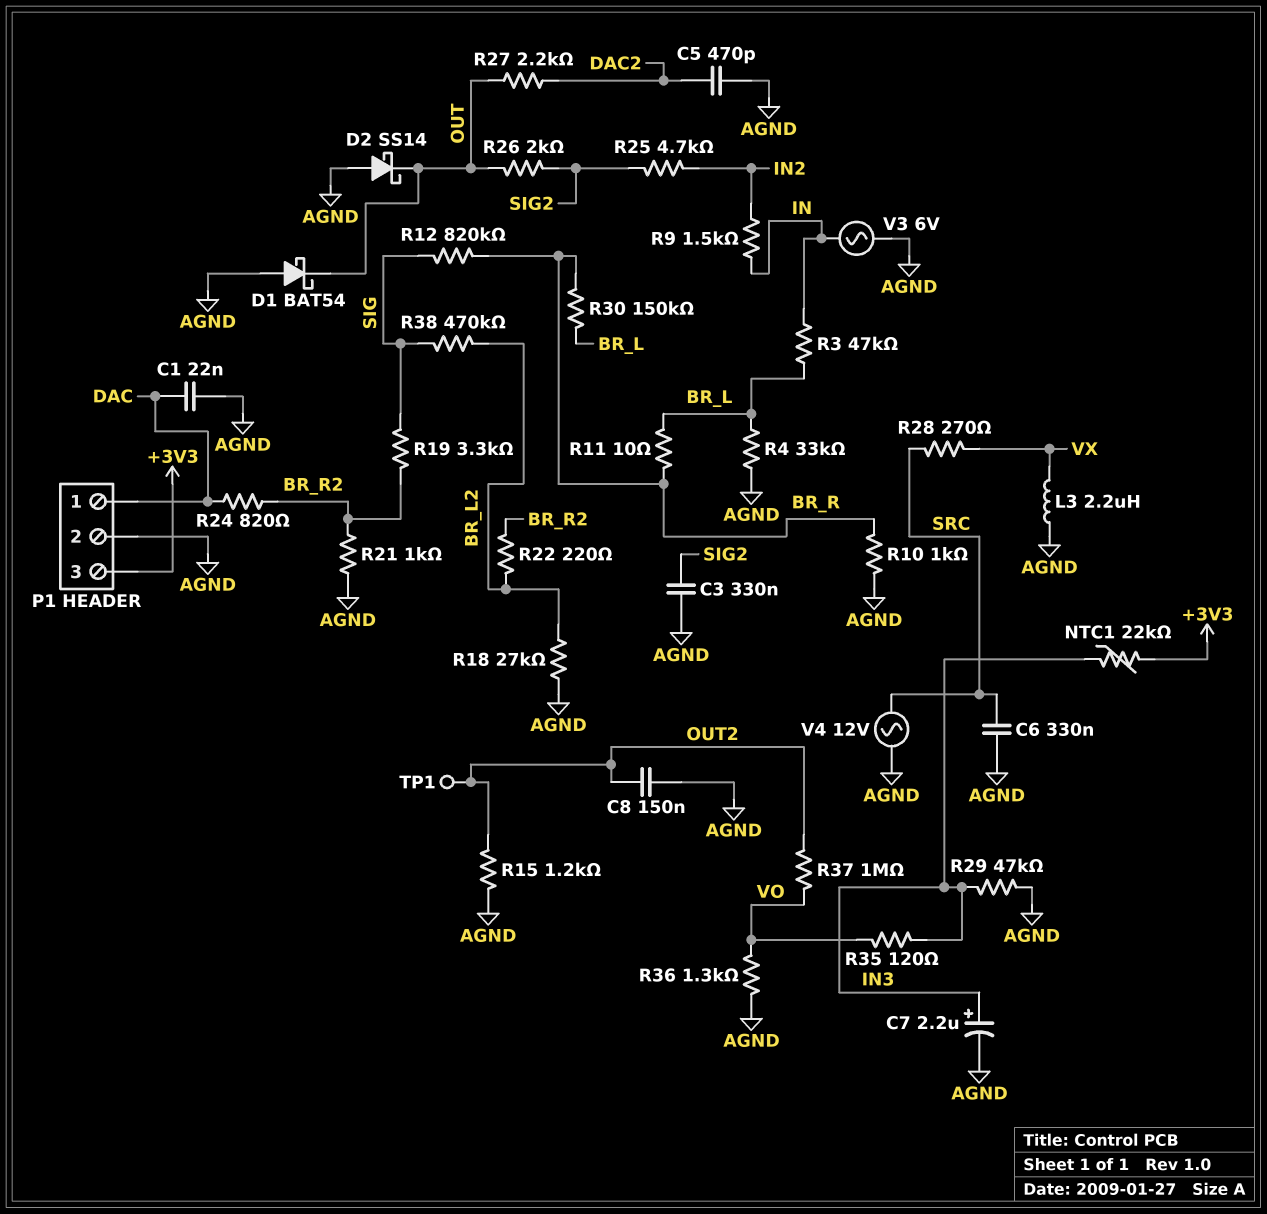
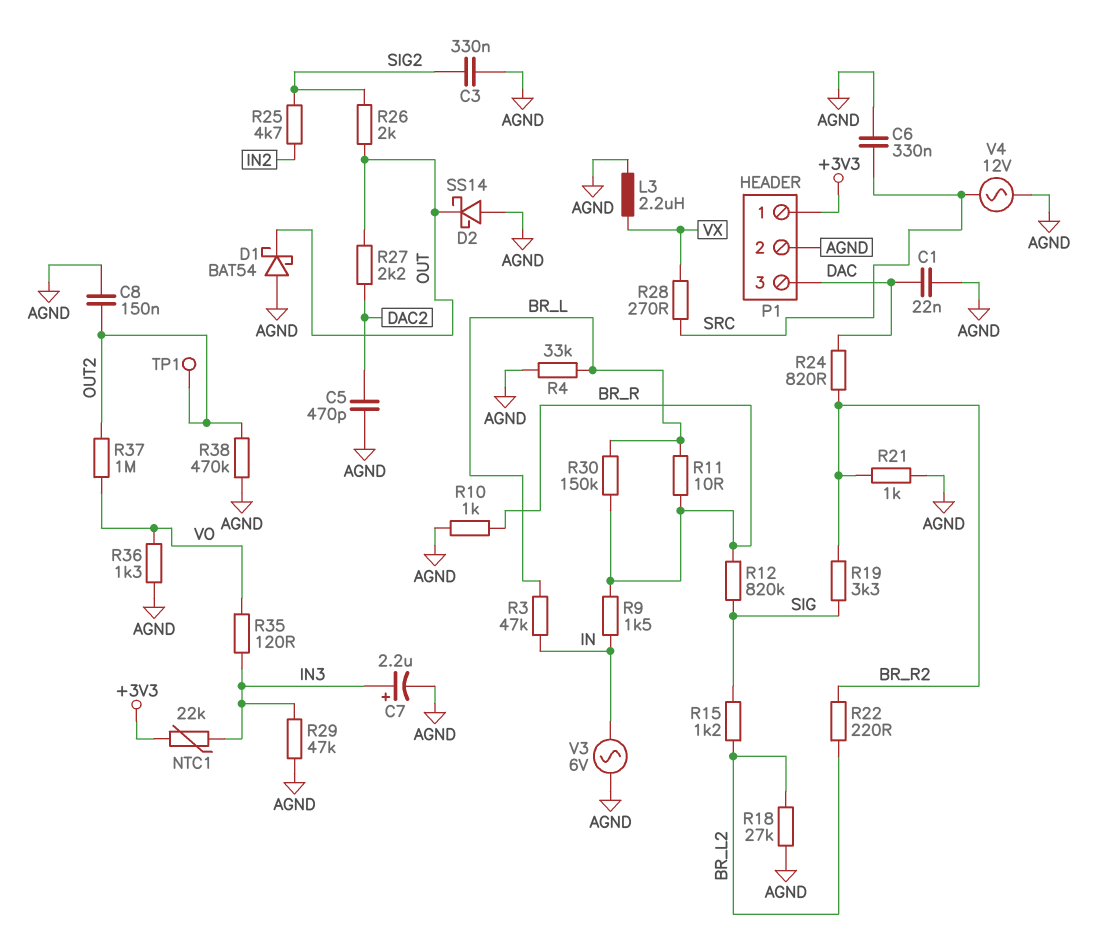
P1 pin 1: DAC -> +3V3
P1 pin 3: +3V3 -> DAC
R9: 1.5k (IN, IN2) -> 1.5k (BR_R, IN)
R15: 1.2k (AGND, OUT2) -> 1.2k (BR_L2, SIG)
R38: 470k (BR_L2, SIG) -> 470k (AGND, OUT2)

